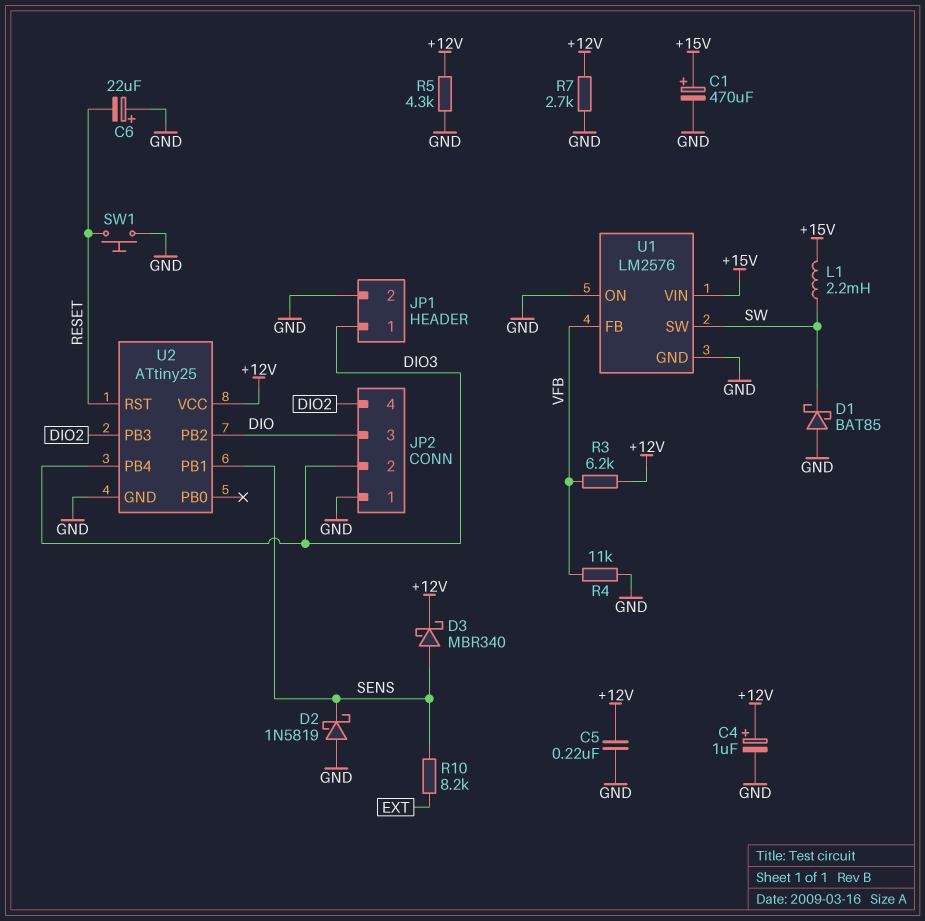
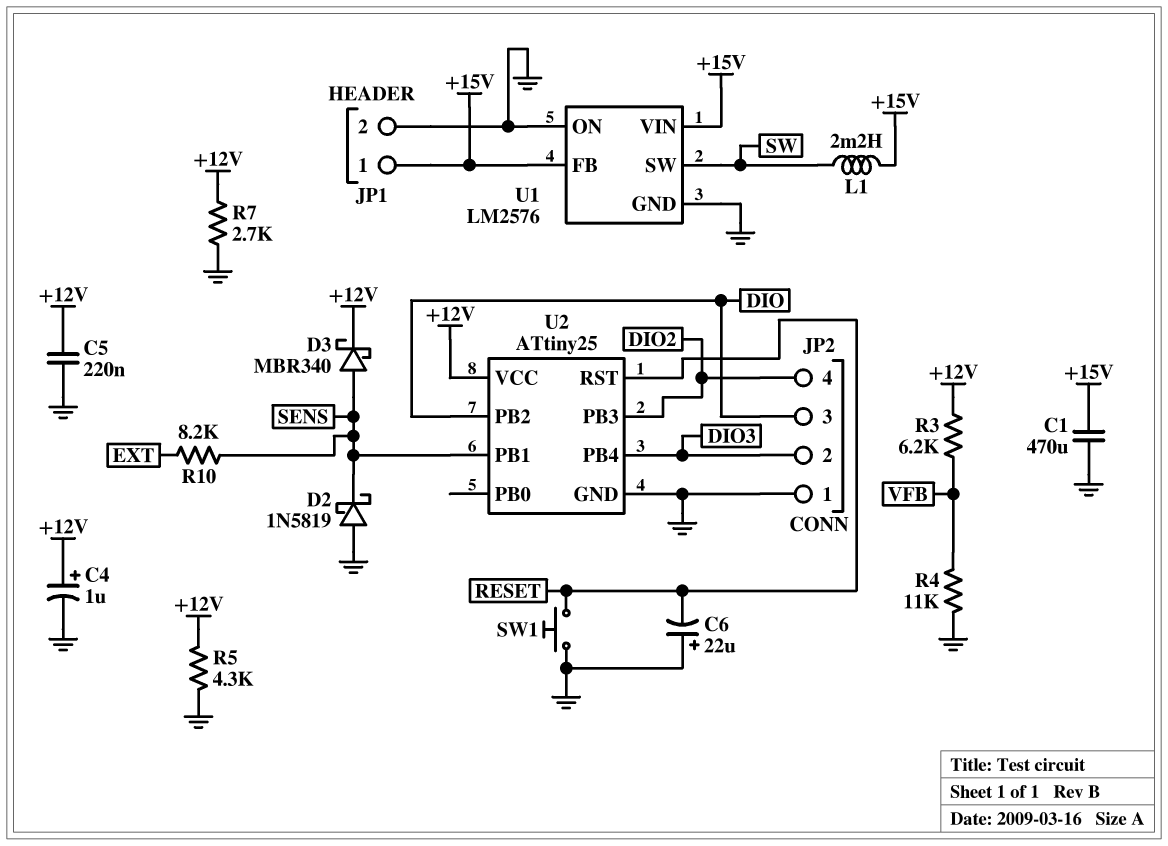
C1: 470uF (plus +15V, minus GND) -> 470uF (+15V, GND)
D1: schottky BAT85 (A GND, K SW) -> none
JP1 pin 1: DIO3 -> +15V
U1 pin FB: VFB -> +15V

